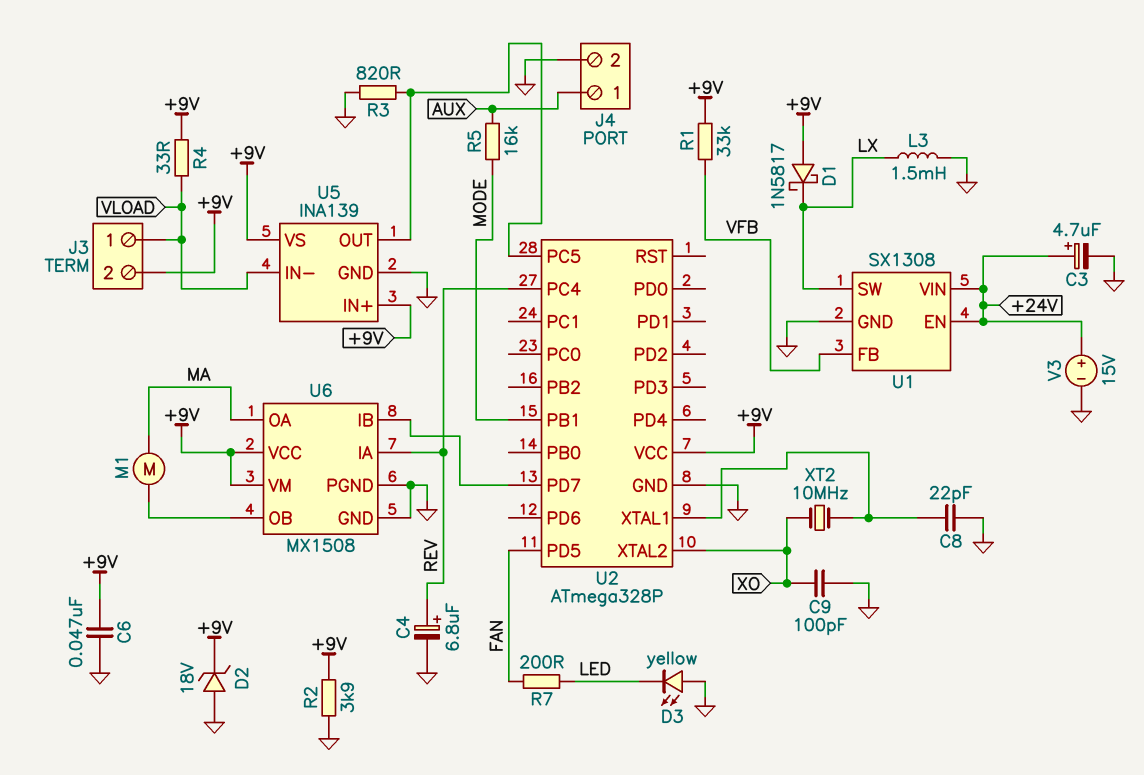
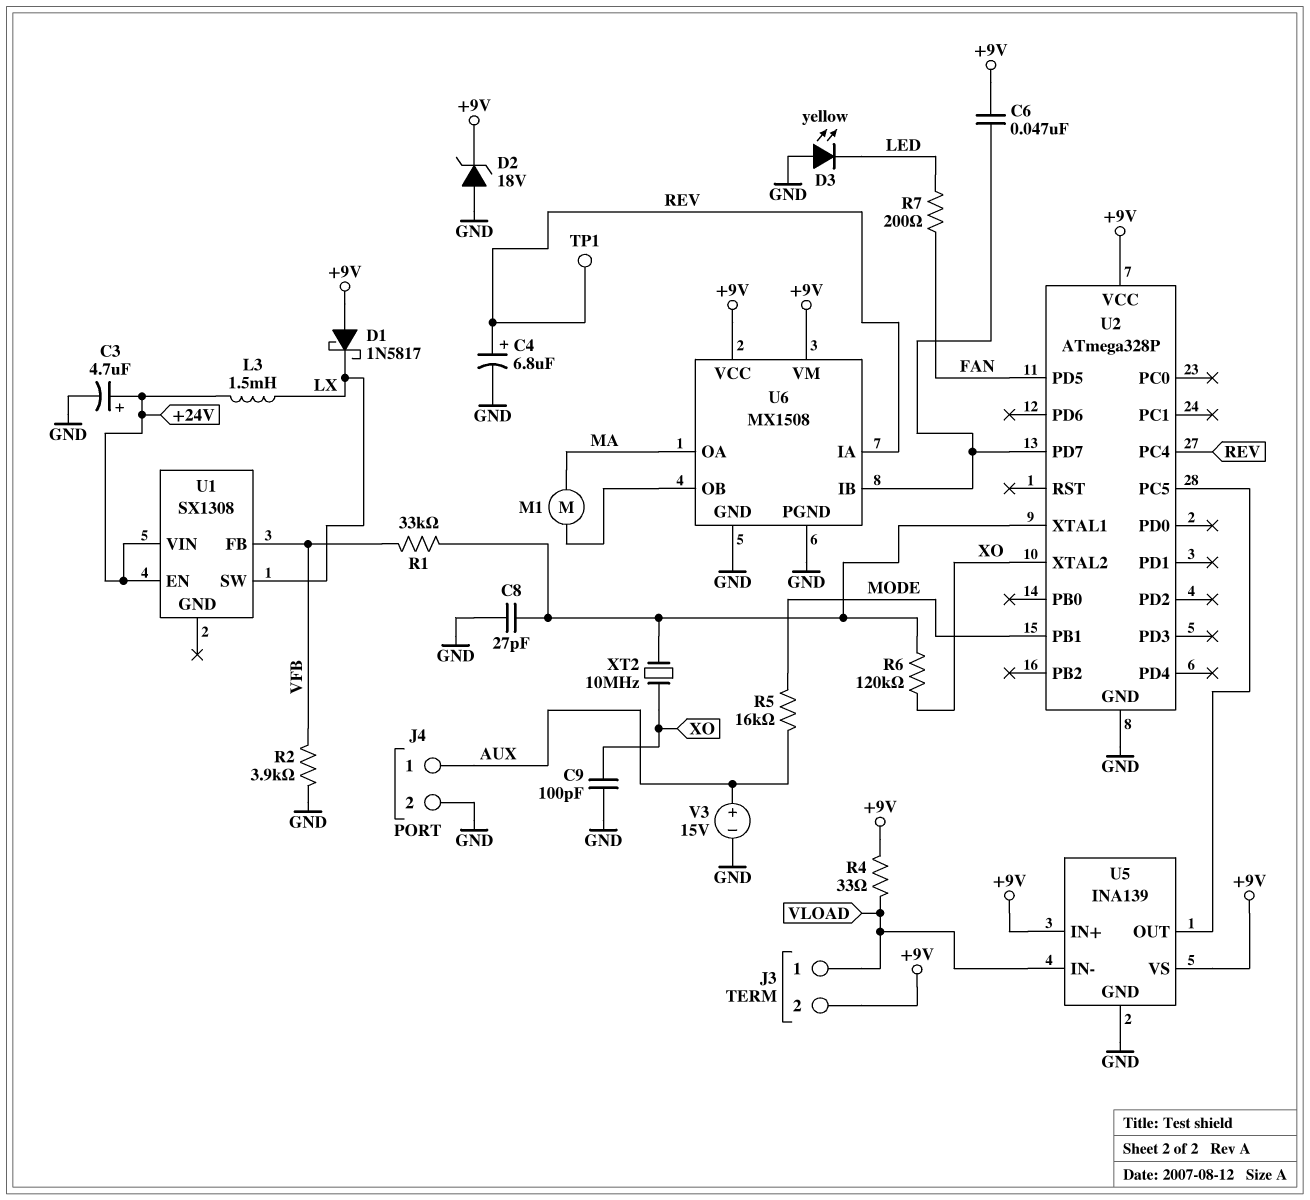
C6: 47nF (+9V, GND) -> 47nF (+9V, U2/PD7)
C8: 22pF (GND, U2/XTAL1) -> 27pF (GND, U2/XTAL1)
L3: 1.5mH (GND, LX) -> 1.5mH (+24V, LX)
R1: 33k (+9V, VFB) -> 33k (U2/XTAL1, VFB)
R2: 3.9k (+9V, GND) -> 3.9k (GND, VFB)
R3: 820 (GND, U2/PC5) -> none
R6: none -> 120k (U2/XTAL1, XO)
TP1: none -> test point (REV)
U1 pin GND: GND -> none
V3: 15V (plus +24V, minus GND) -> 15V (plus AUX, minus GND)

